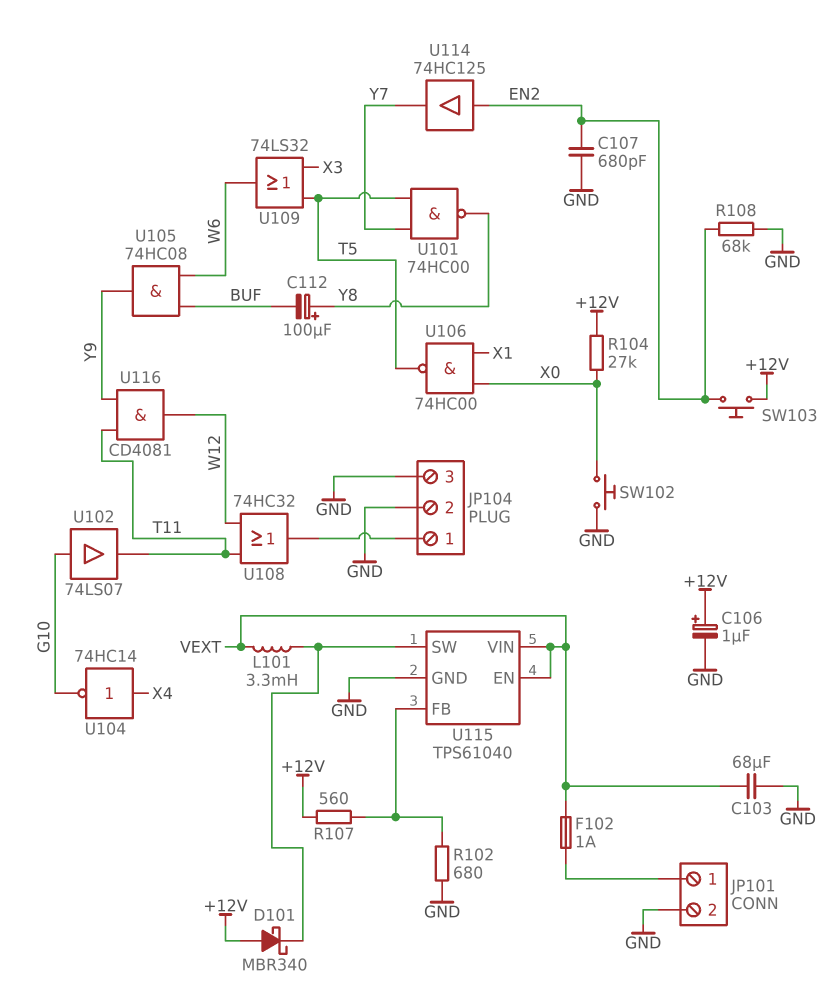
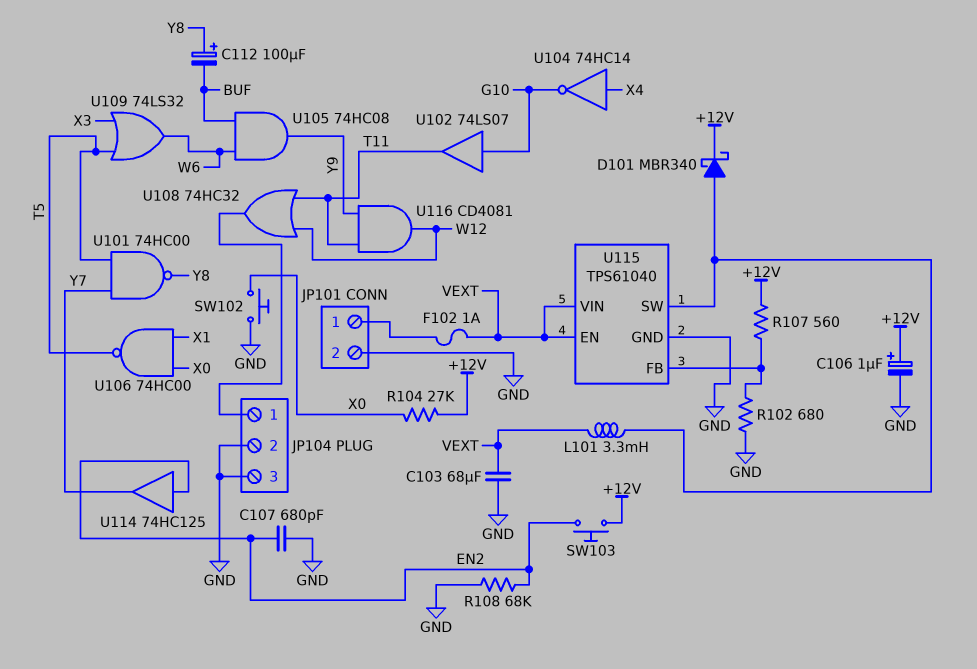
D101: schottky MBR340 (A +12V, K U115/SW) -> schottky MBR340 (A U115/SW, K +12V)

